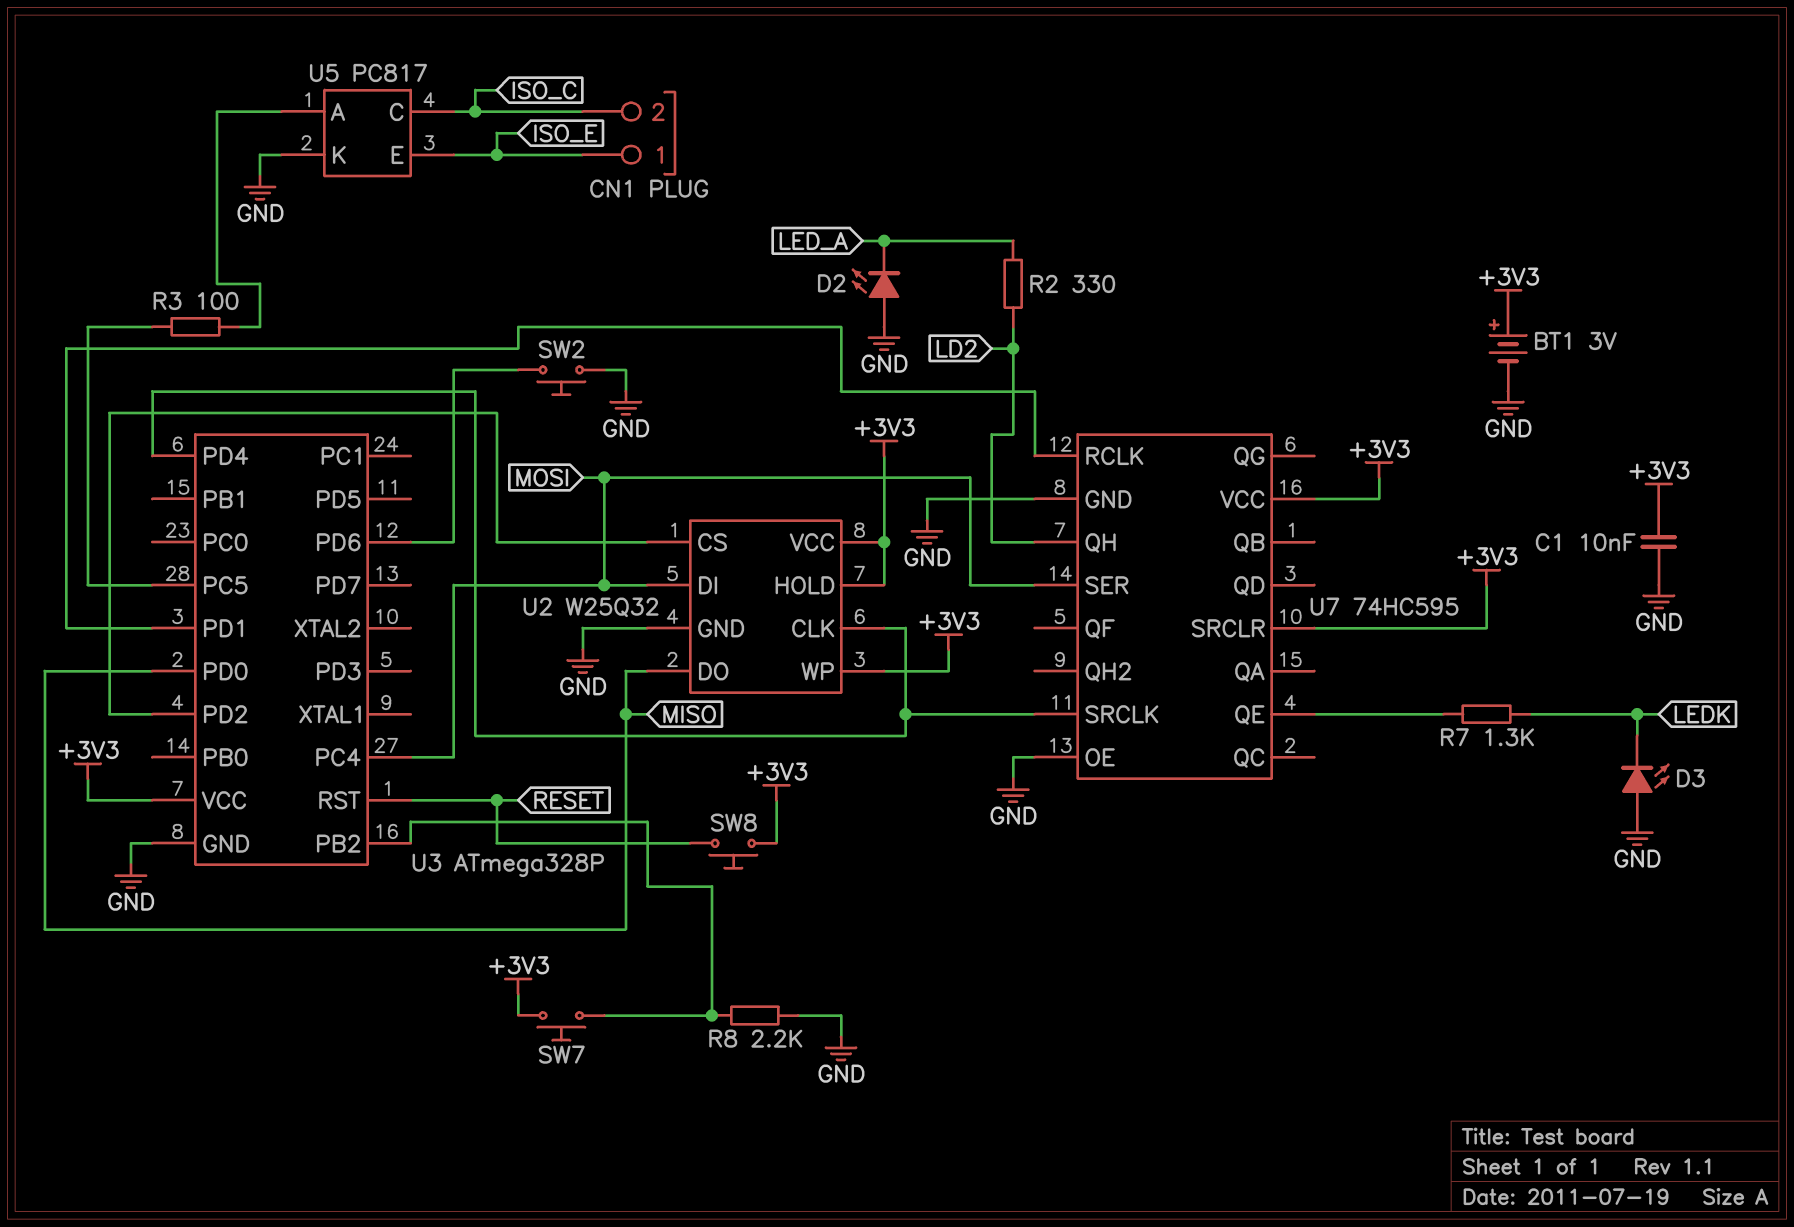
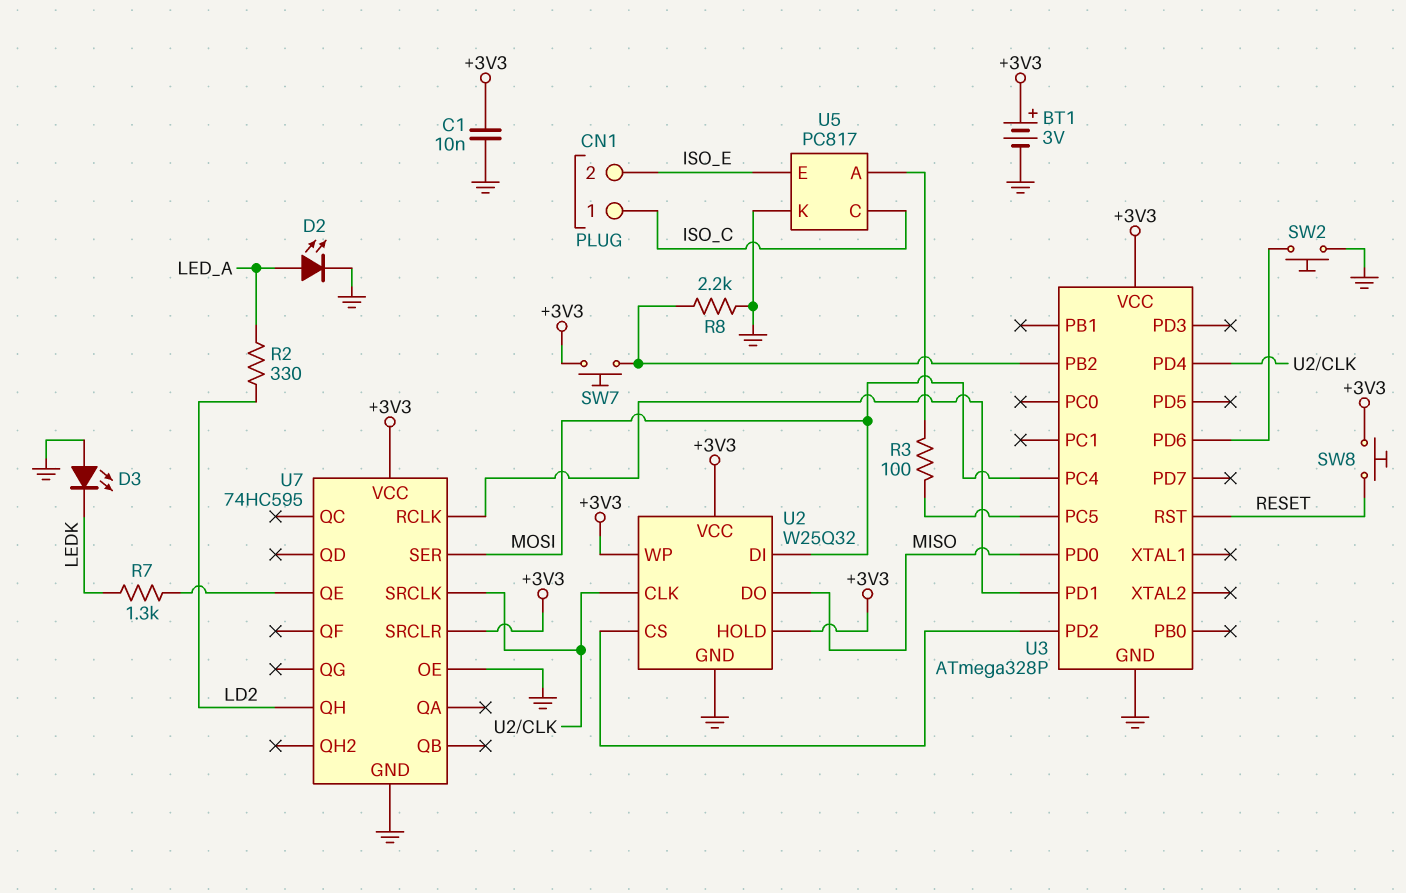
CN1 pin 1: ISO_E -> ISO_C
CN1 pin 2: ISO_C -> ISO_E
D2: LED (A GND, K LED_A) -> LED (A LED_A, K GND)

